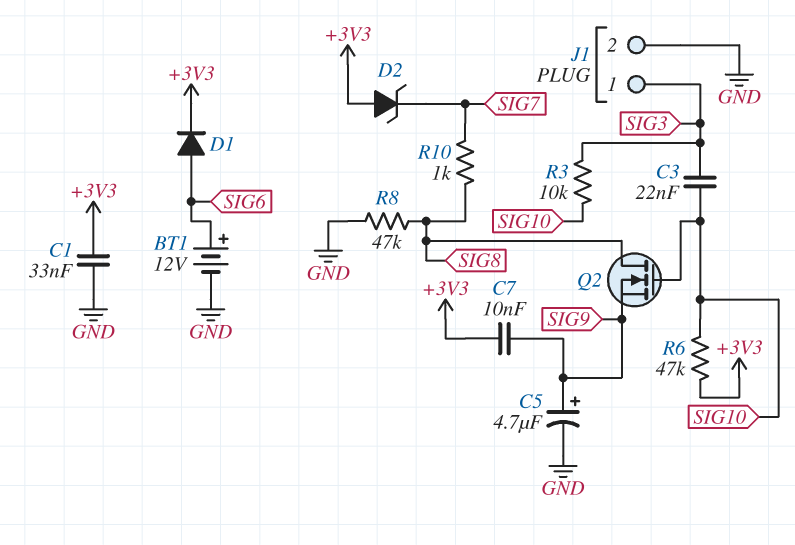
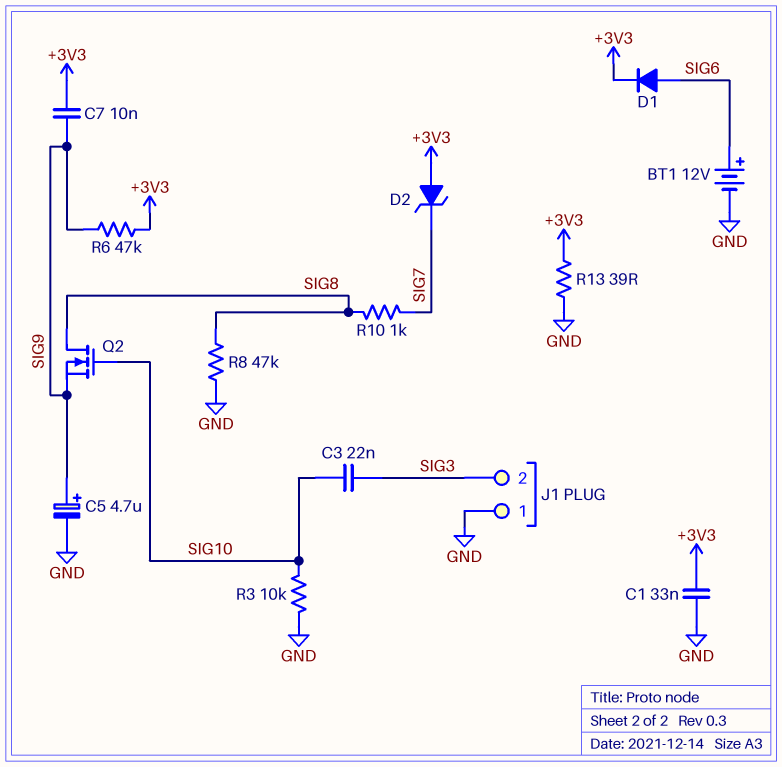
J1 pin 1: SIG3 -> GND
J1 pin 2: GND -> SIG3
R3: 10k (SIG3, SIG10) -> 10k (GND, SIG10)
R6: 47k (+3V3, SIG10) -> 47k (+3V3, SIG9)
R13: none -> 39 (+3V3, GND)

